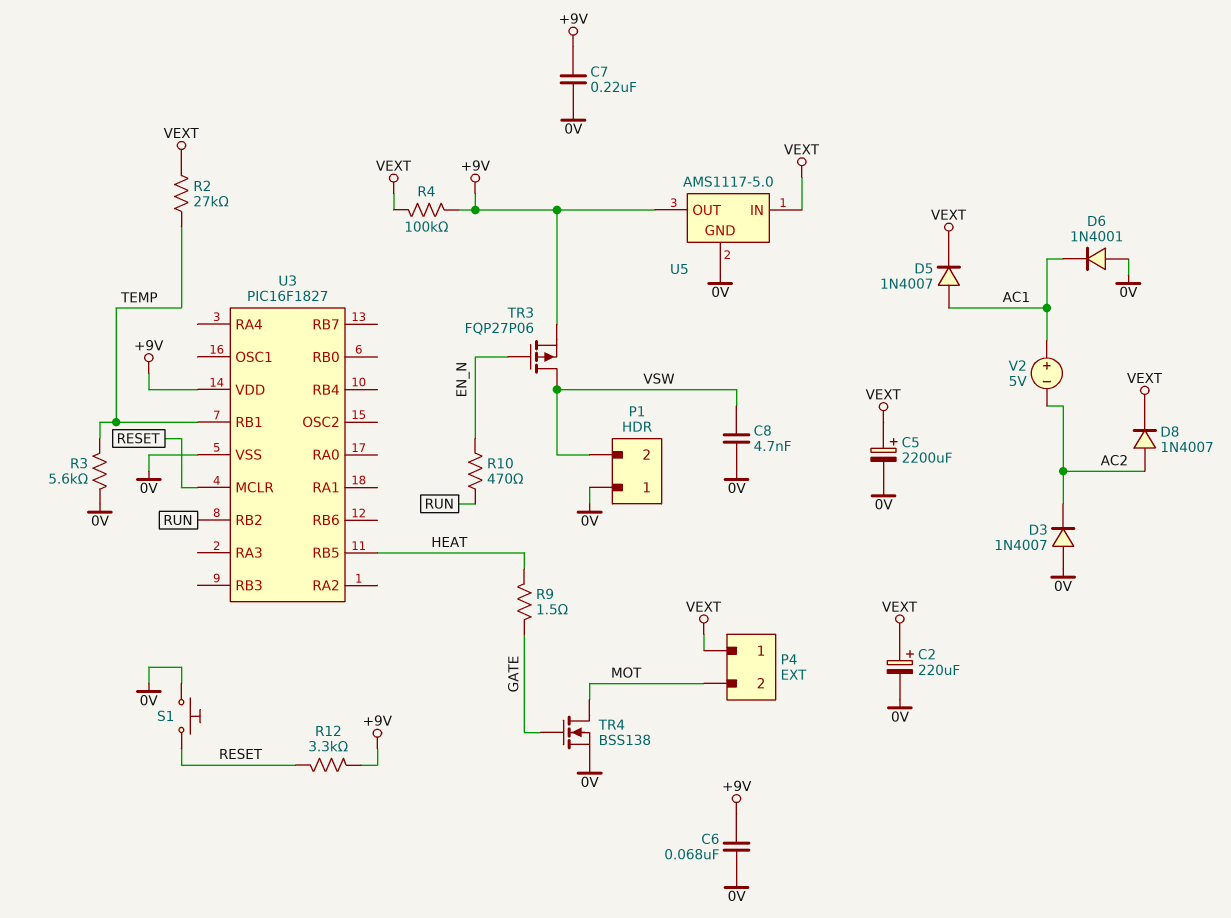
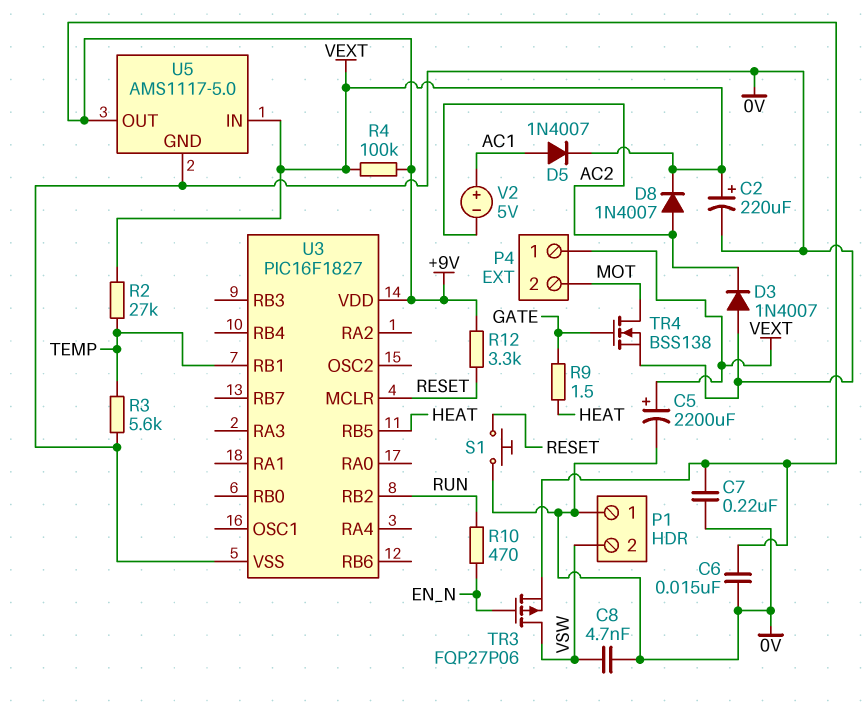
C6: 68nF (+9V, 0V) -> 15nF (+9V, 0V)
D6: diode 1N4001 (A 0V, K AC1) -> none

